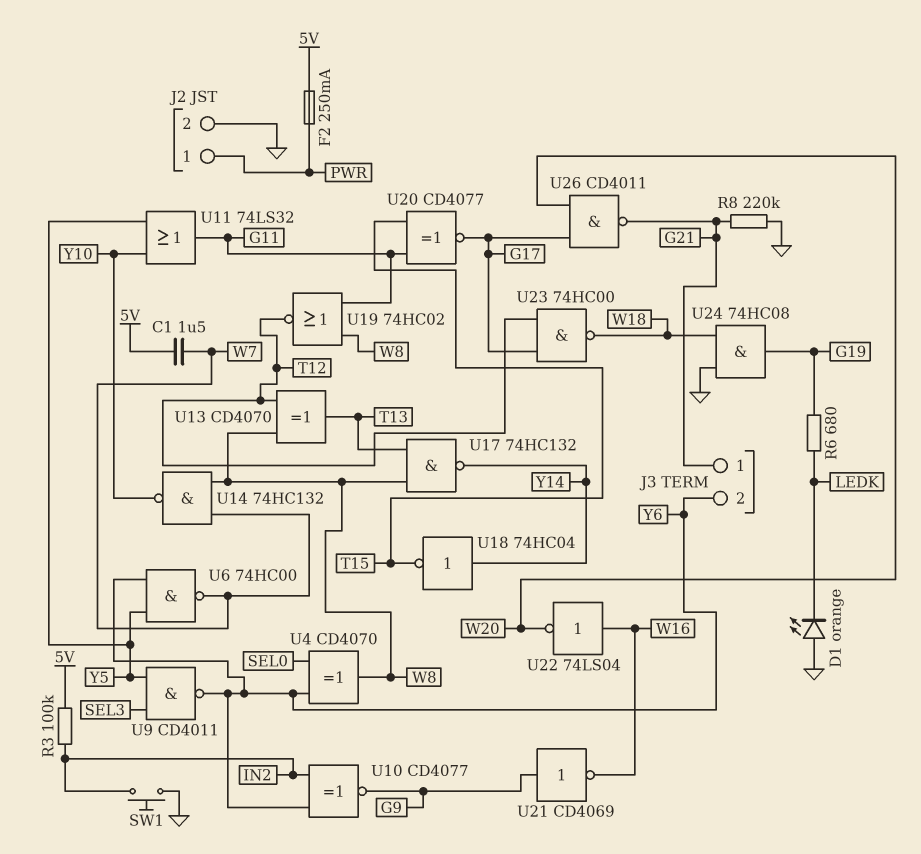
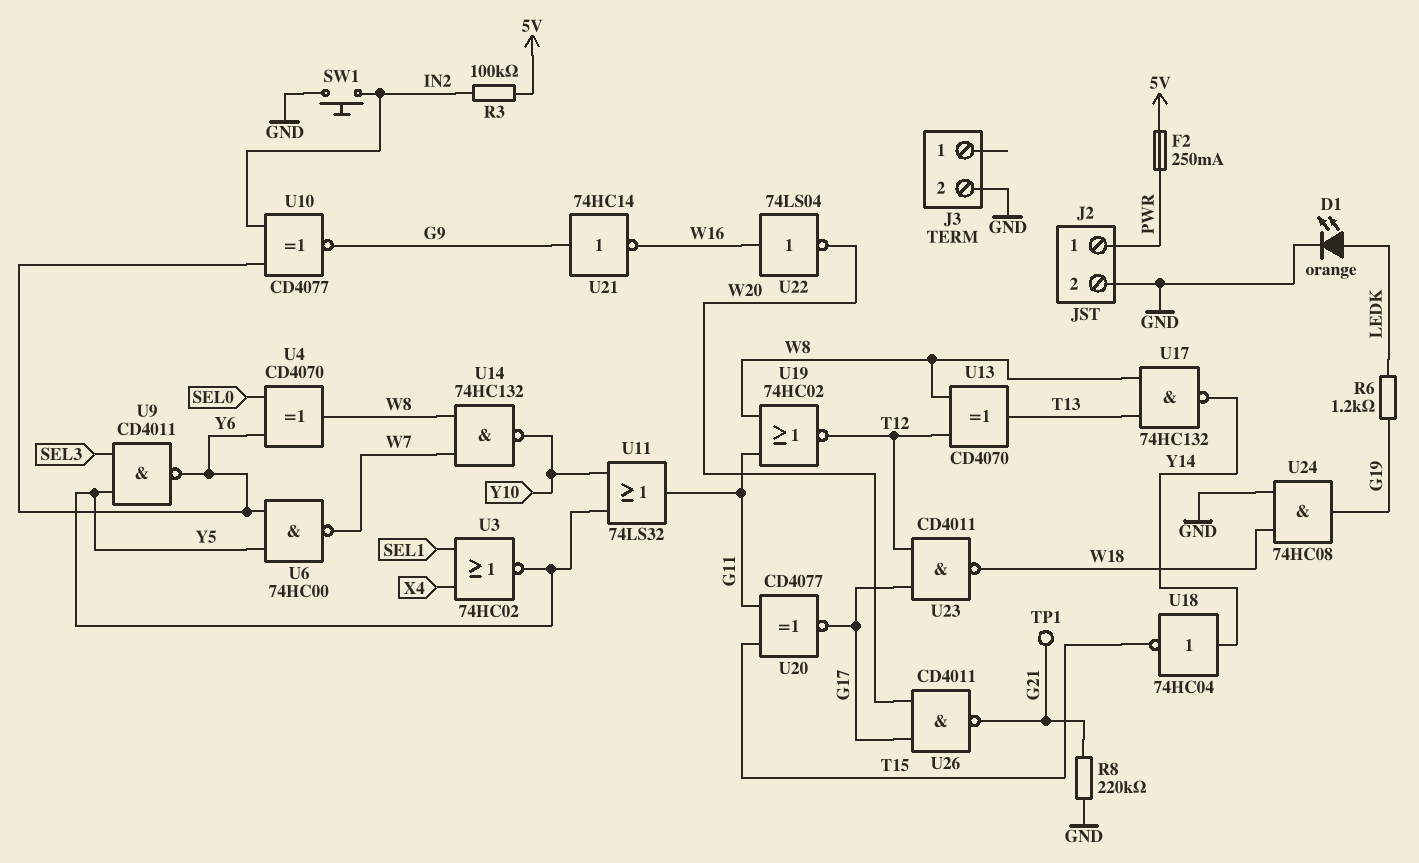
C1: 1.5uF (5V, W7) -> none
D1: LED orange (A GND, K LEDK) -> LED orange (A LEDK, K GND)
J3 pin 1: G21 -> none
J3 pin 2: Y6 -> GND
R6: 680 (G19, LEDK) -> 1.2k (G19, LEDK)
TP1: none -> test point (G21)
U3: none -> NOR 74HC02 (in SEL1, in X4, out Y5)
U21: NOT CD4069 (in G9, out W16) -> NOT 74HC14 (in G9, out W16)
U23: NAND 74HC00 (in G17, in T12, out W18) -> NAND CD4011 (in G17, in T12, out W18)

